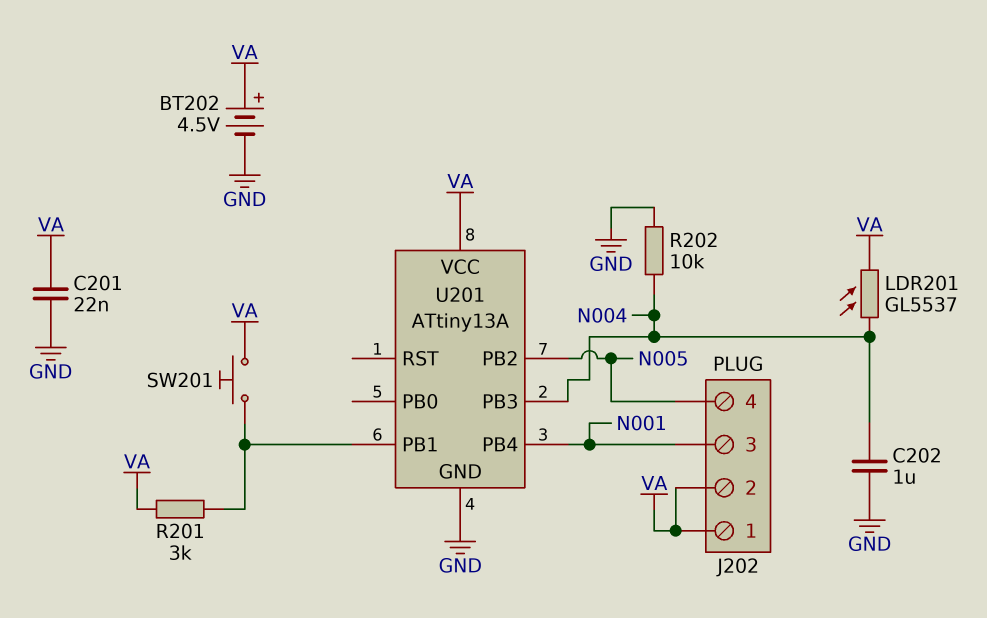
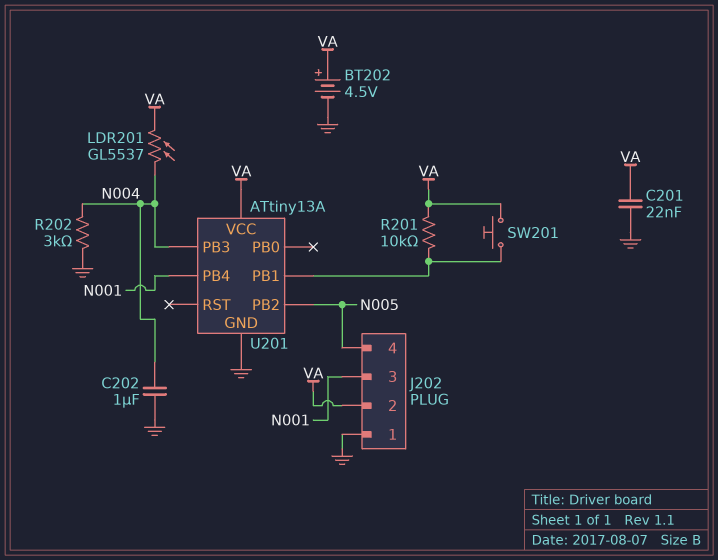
J202 pin 1: VA -> GND
R201: 3k (U201/PB1, VA) -> 10k (U201/PB1, VA)
R202: 10k (GND, N004) -> 3k (GND, N004)

